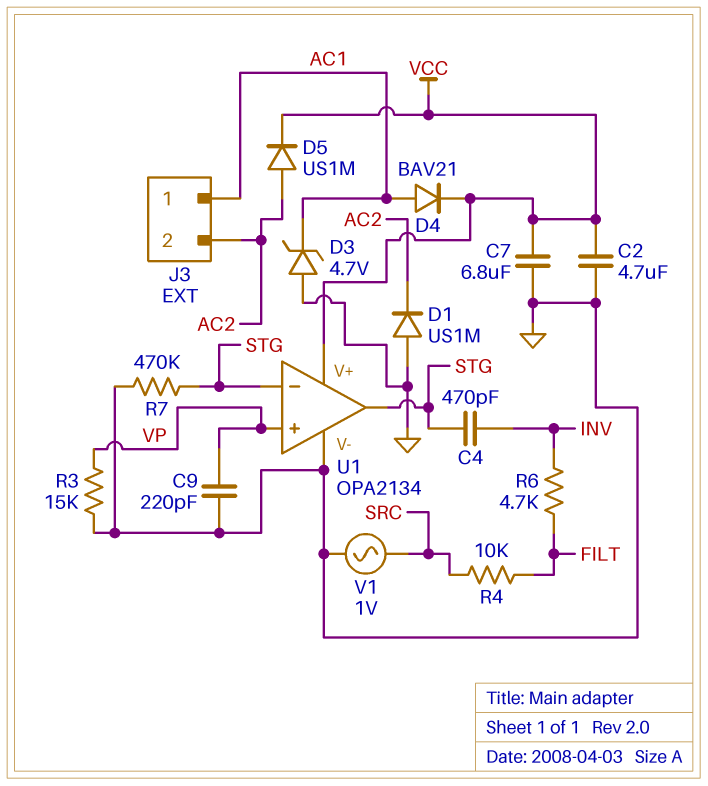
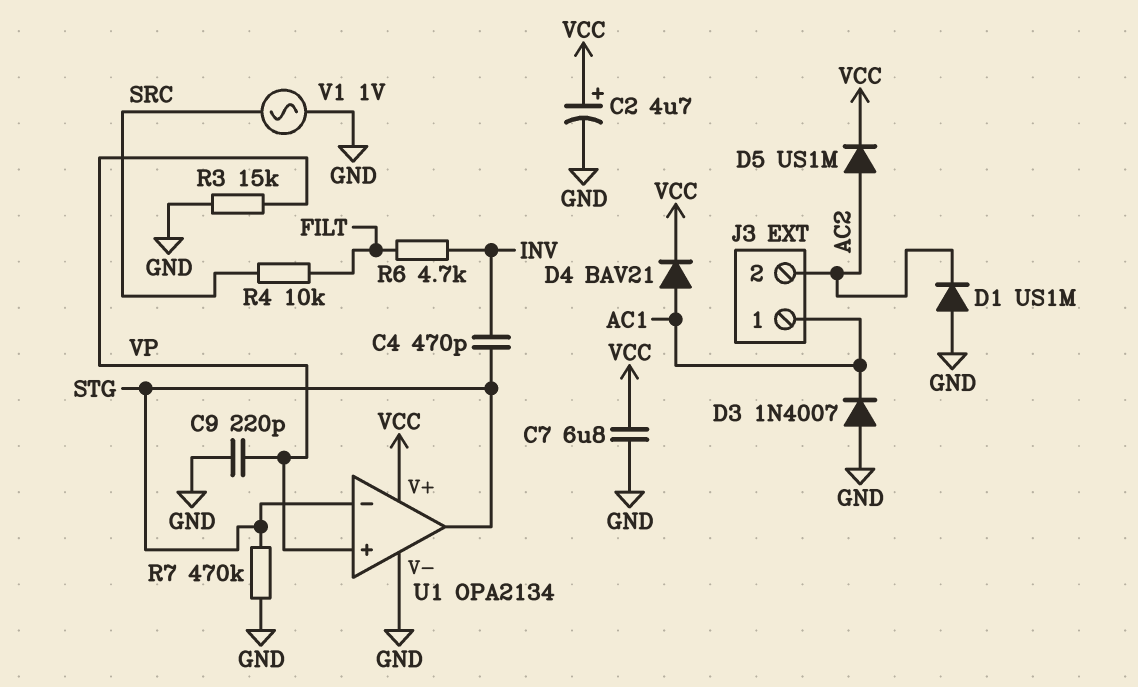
C2: 4.7uF (GND, VCC) -> 4.7uF (plus VCC, minus GND)
D3: zener 4.7V (A GND, K AC1) -> diode 1N4007 (A GND, K AC1)

